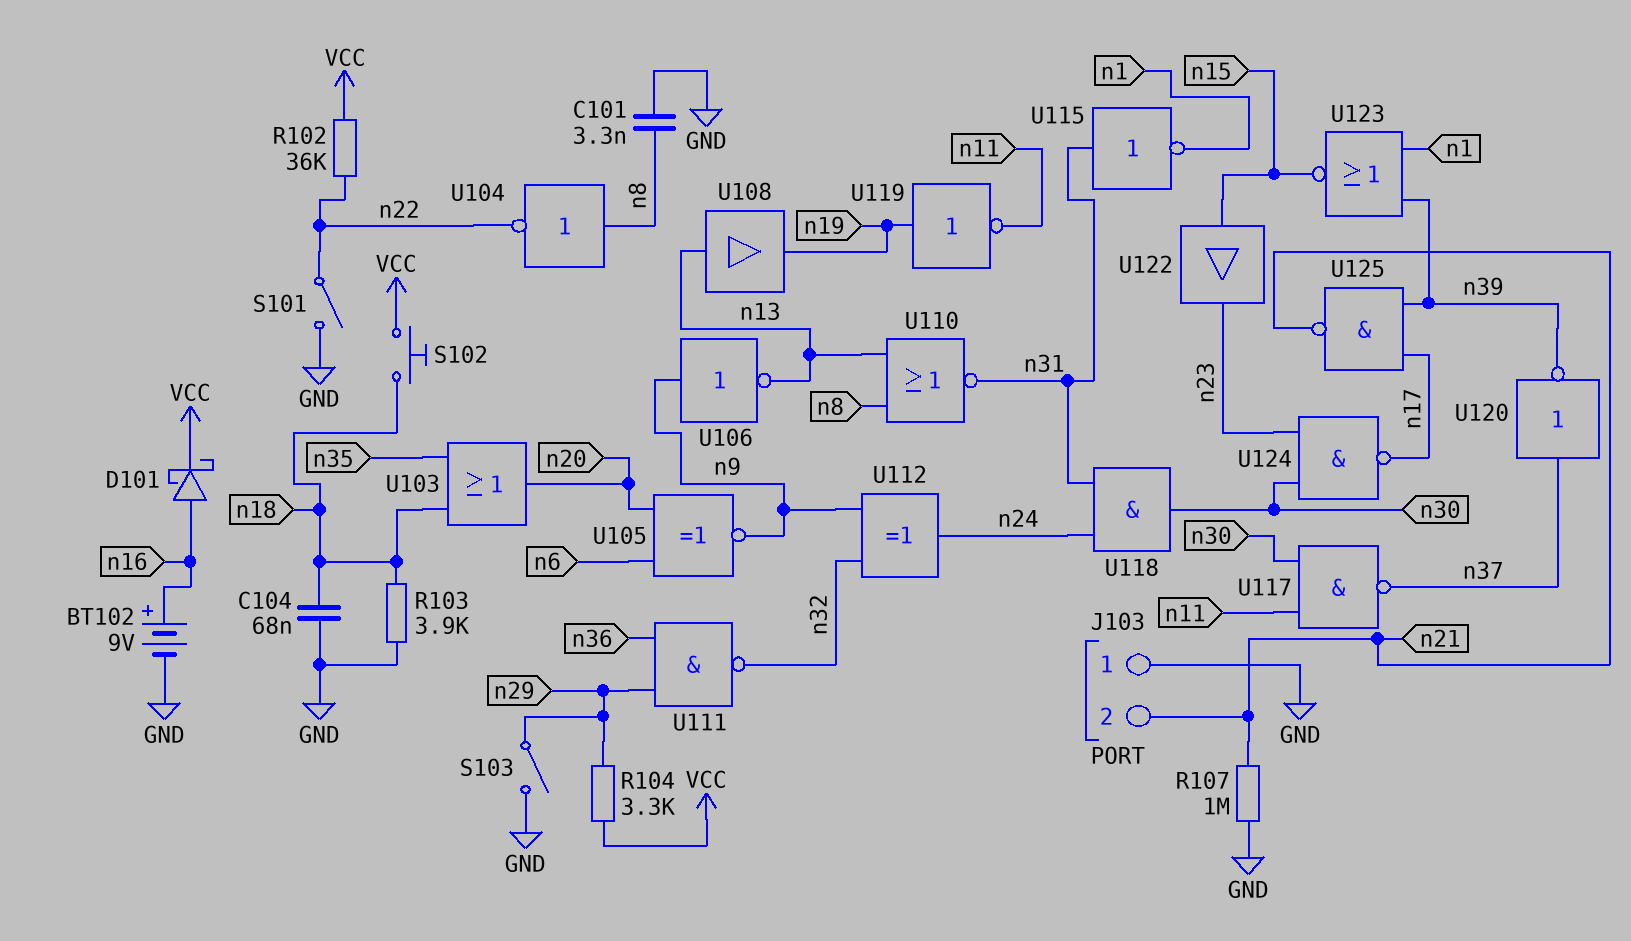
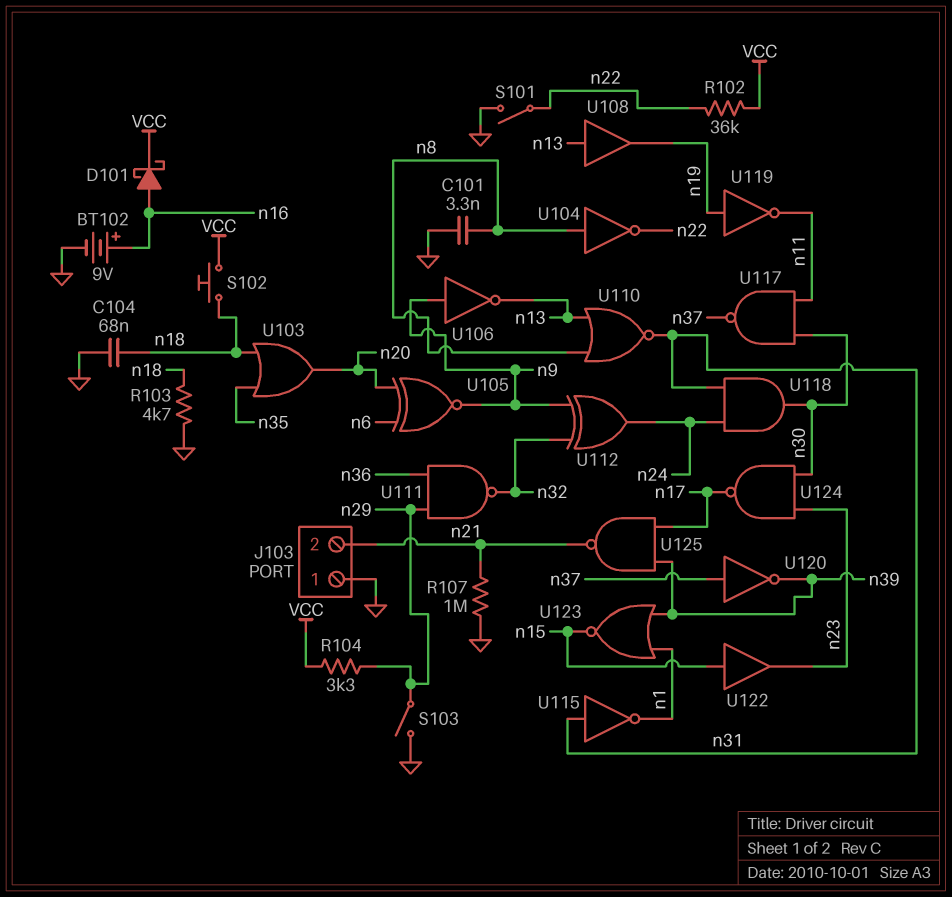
R103: 3.9k (GND, n18) -> 4.7k (GND, n18)

